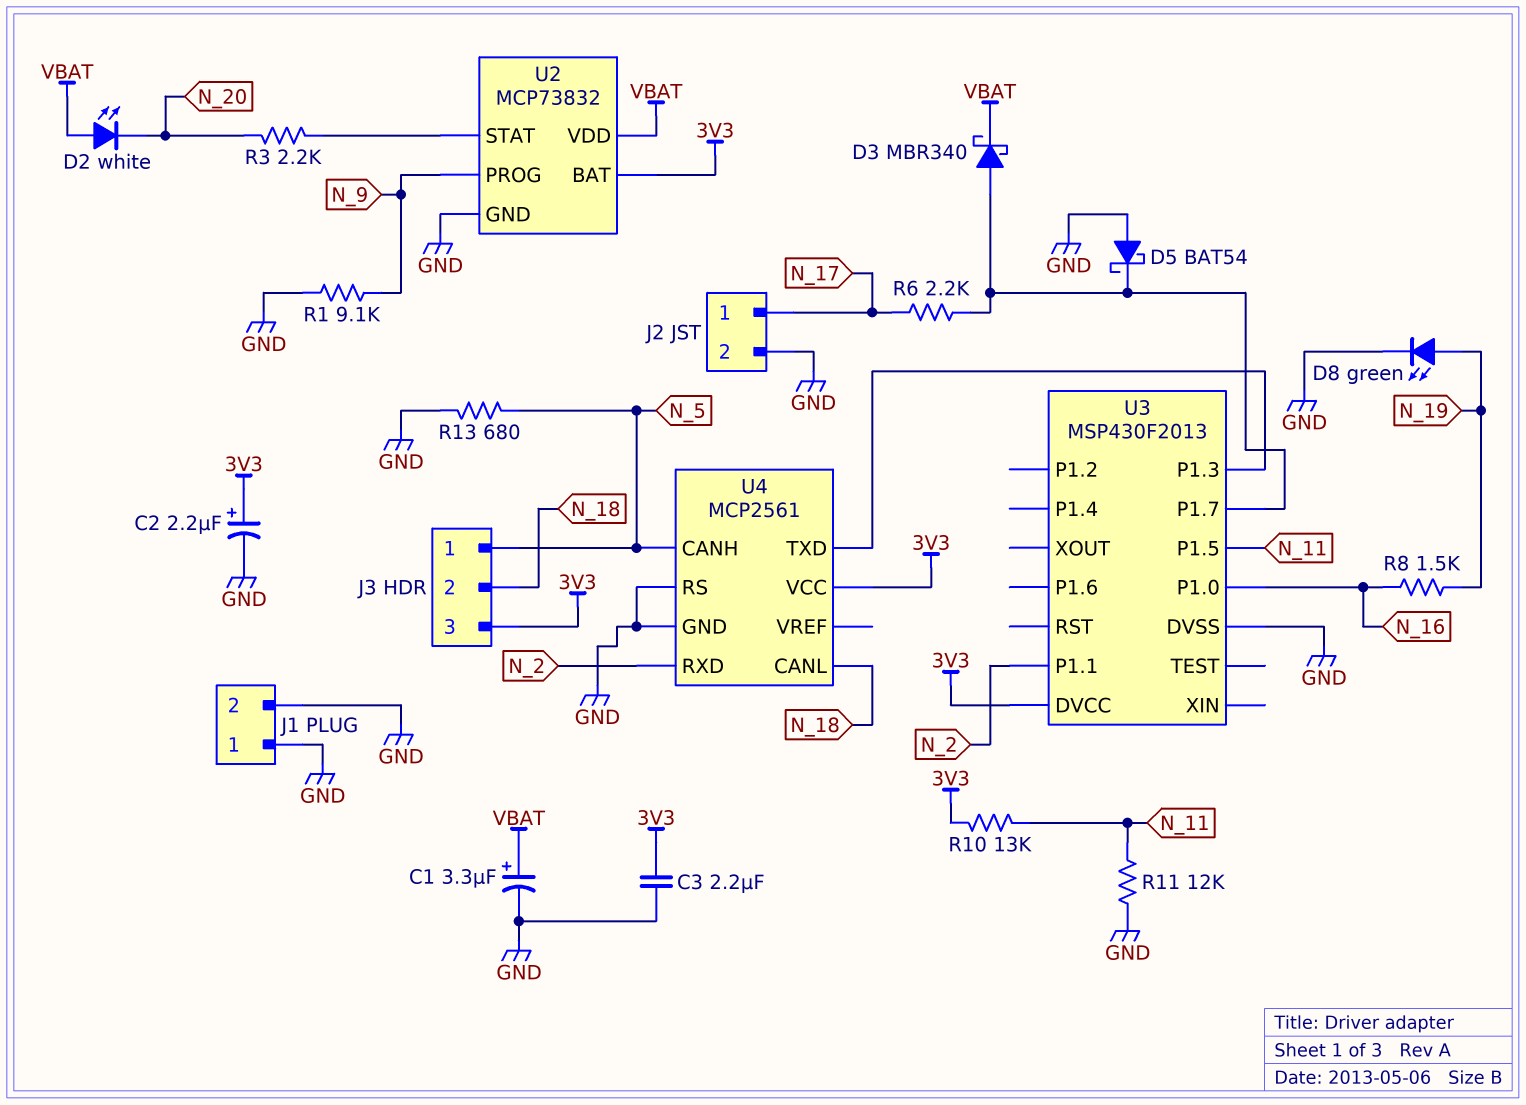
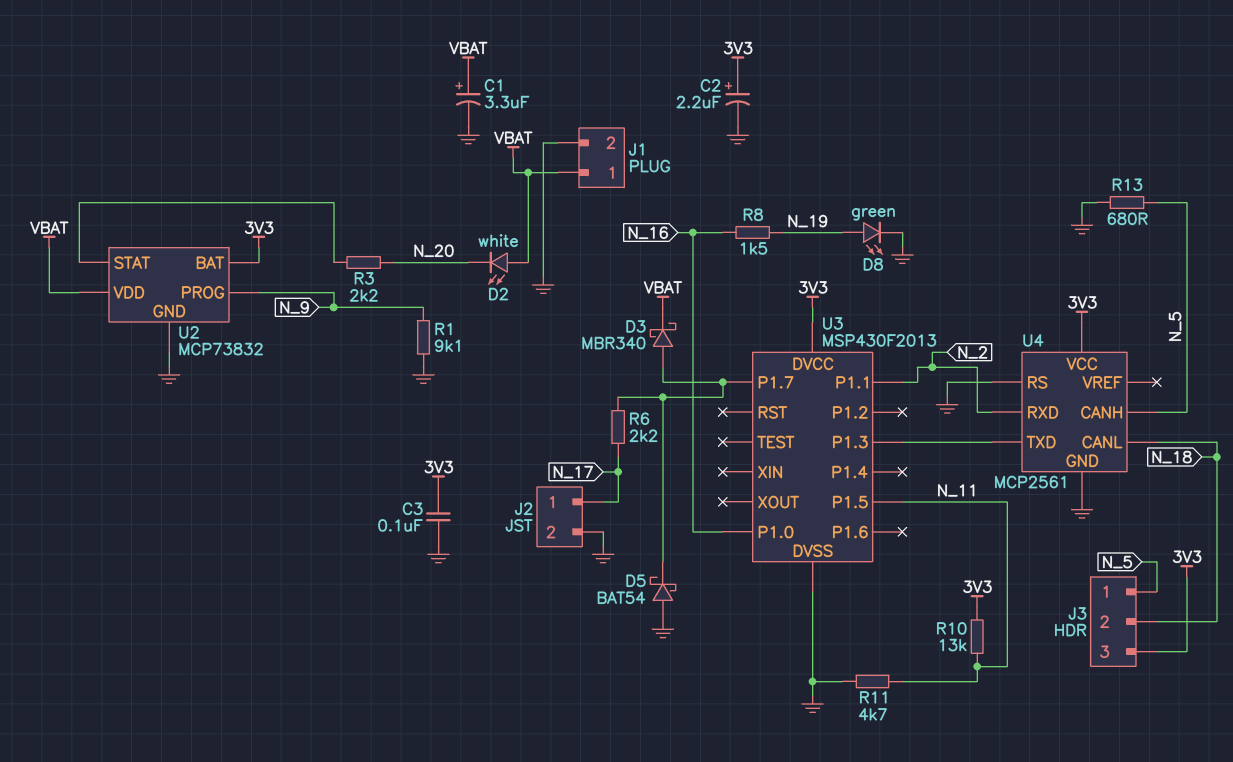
C3: 2.2uF (3V3, GND) -> 100nF (3V3, GND)
J1 pin 1: GND -> VBAT
R11: 12k (GND, N_11) -> 4.7k (GND, N_11)

